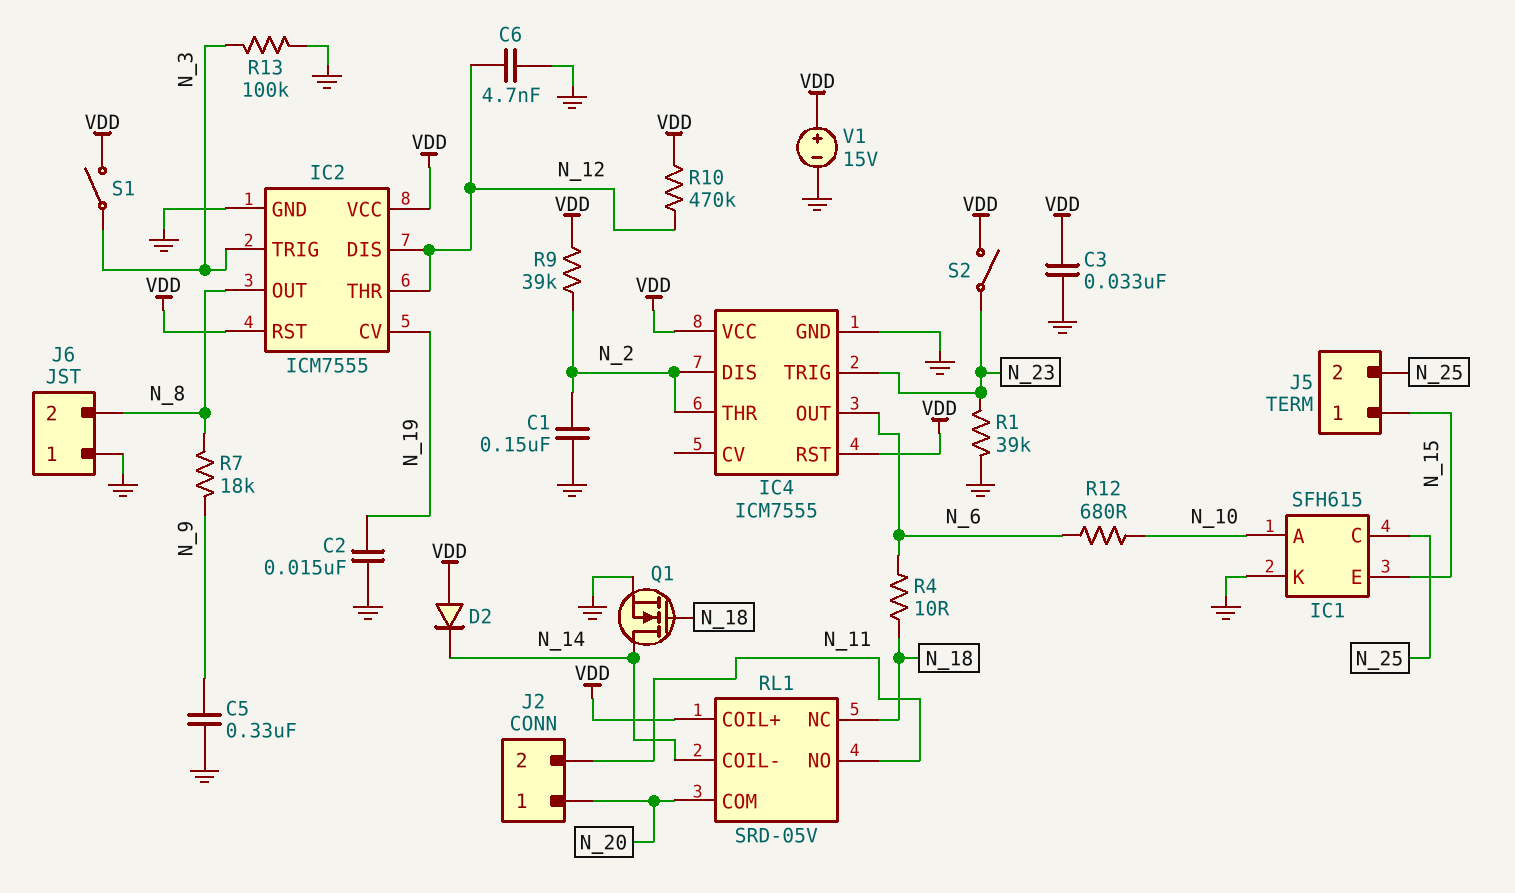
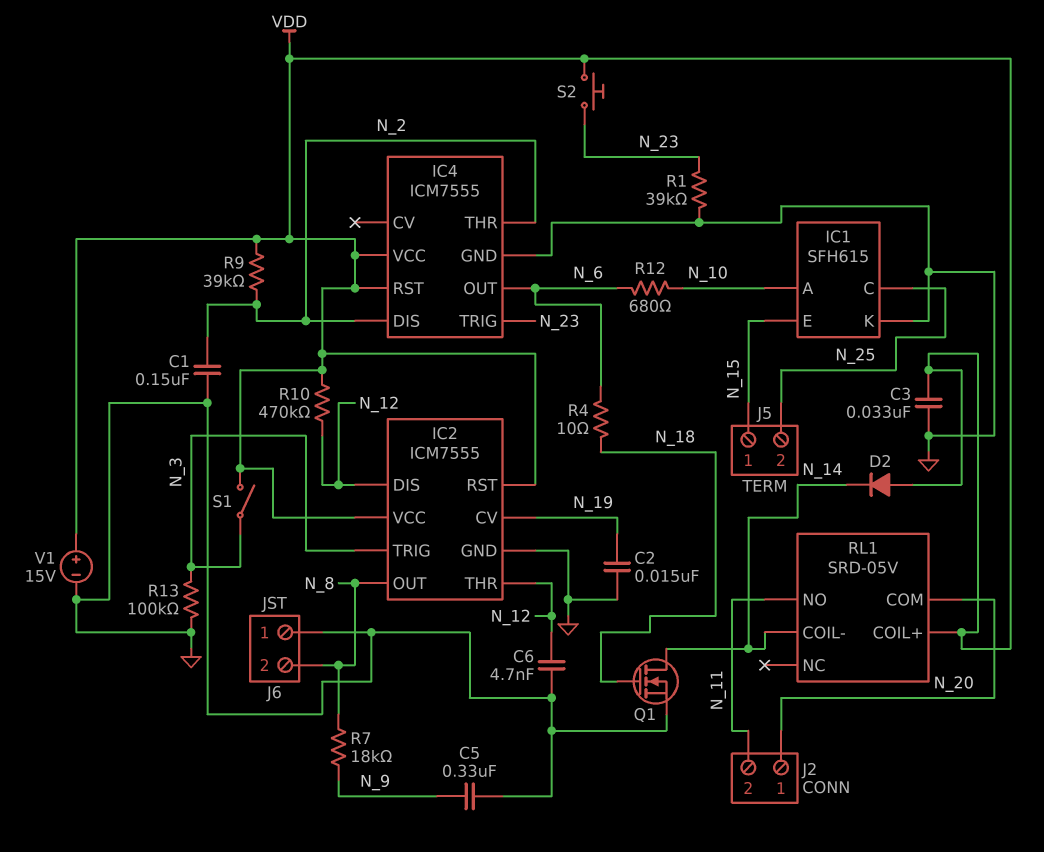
RL1 pin NC: N_18 -> none
S2: switch (N_23, VDD) -> button (N_23, VDD)

